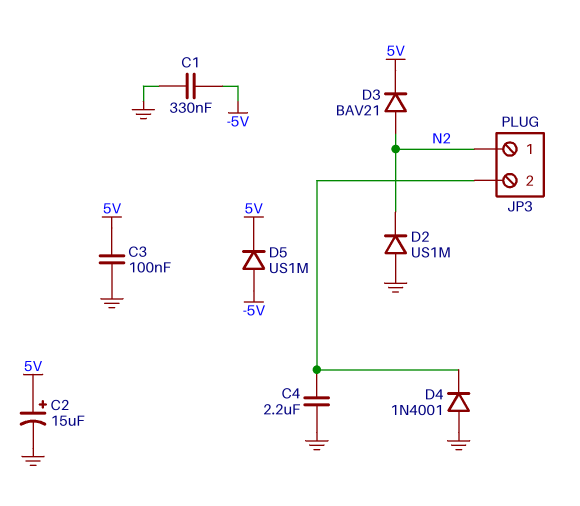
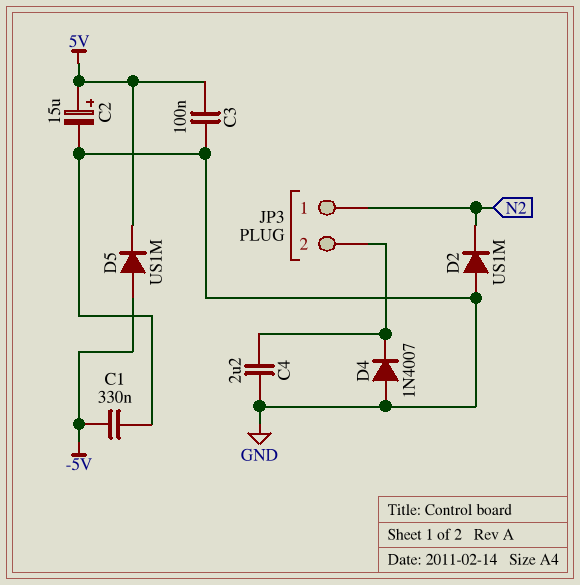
D3: diode BAV21 (A N2, K 5V) -> none
D4: diode 1N4001 (A GND, K JP3/2) -> diode 1N4007 (A GND, K JP3/2)

